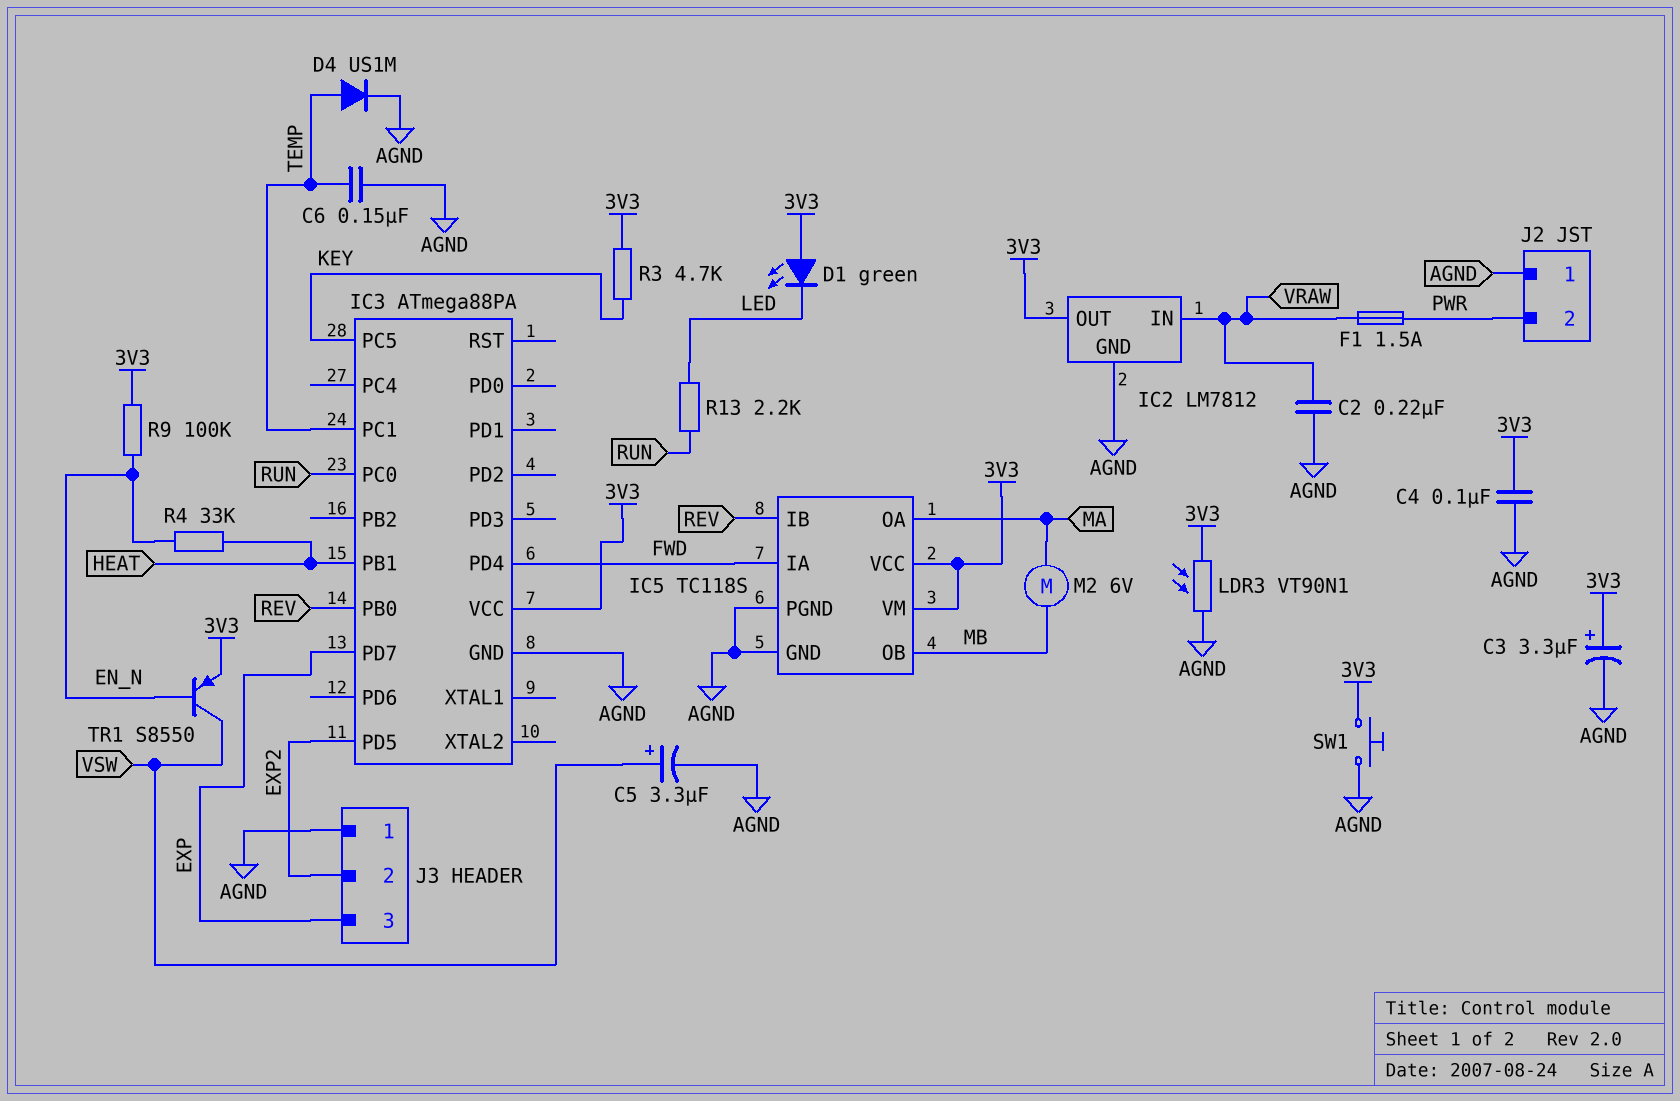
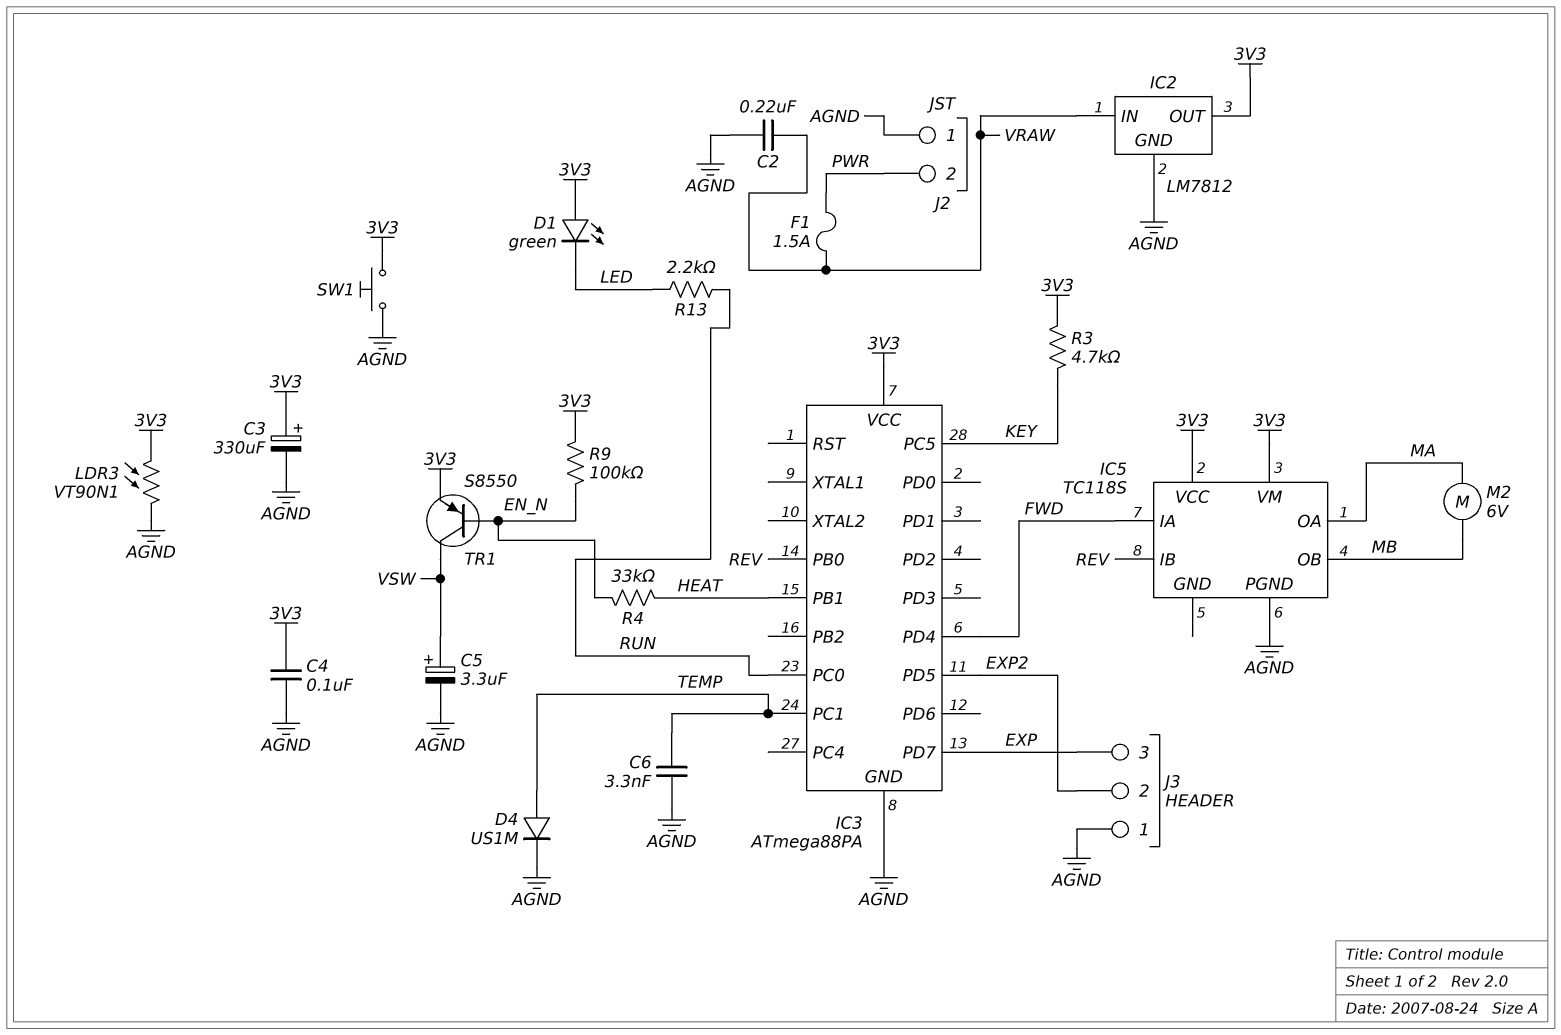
C3: 3.3uF (plus 3V3, minus AGND) -> 330uF (plus 3V3, minus AGND)
C6: 150nF (AGND, TEMP) -> 3.3nF (AGND, TEMP)
IC5 pin GND: AGND -> none

